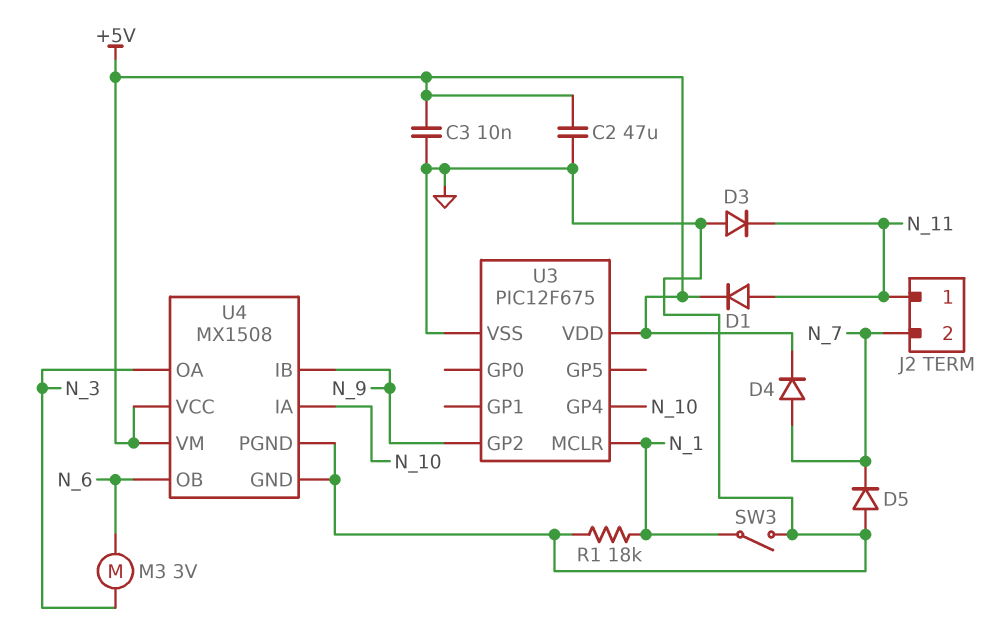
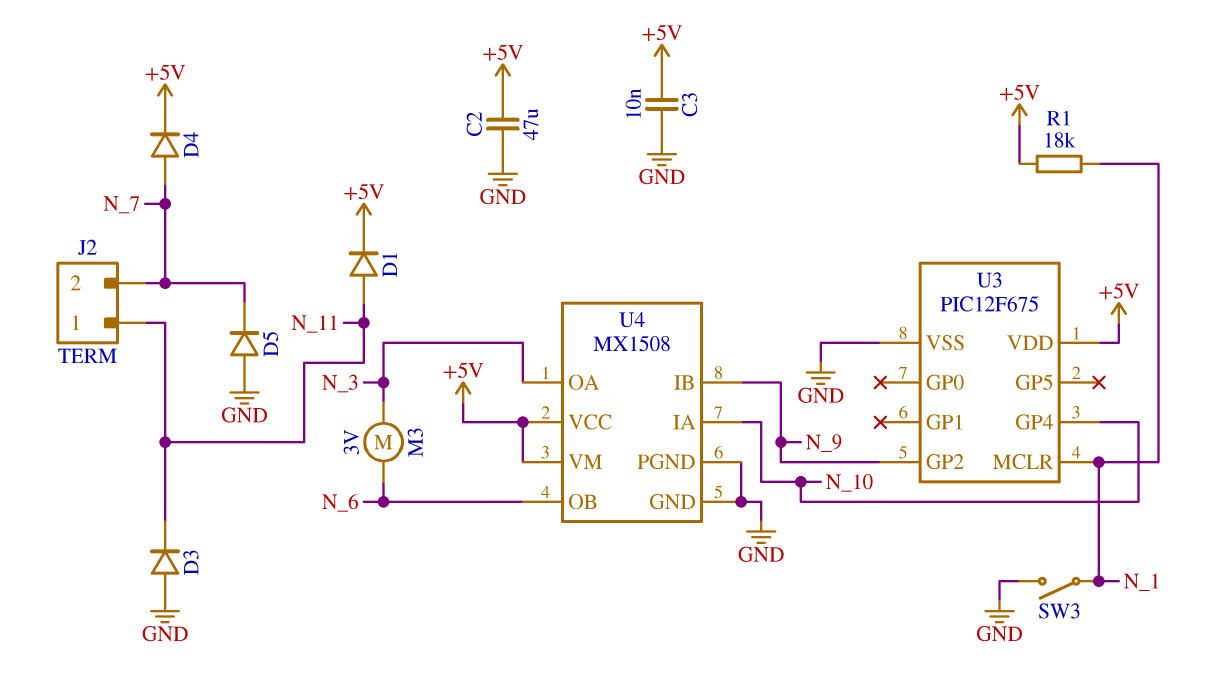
R1: 18k (GND, N_1) -> 18k (+5V, N_1)

